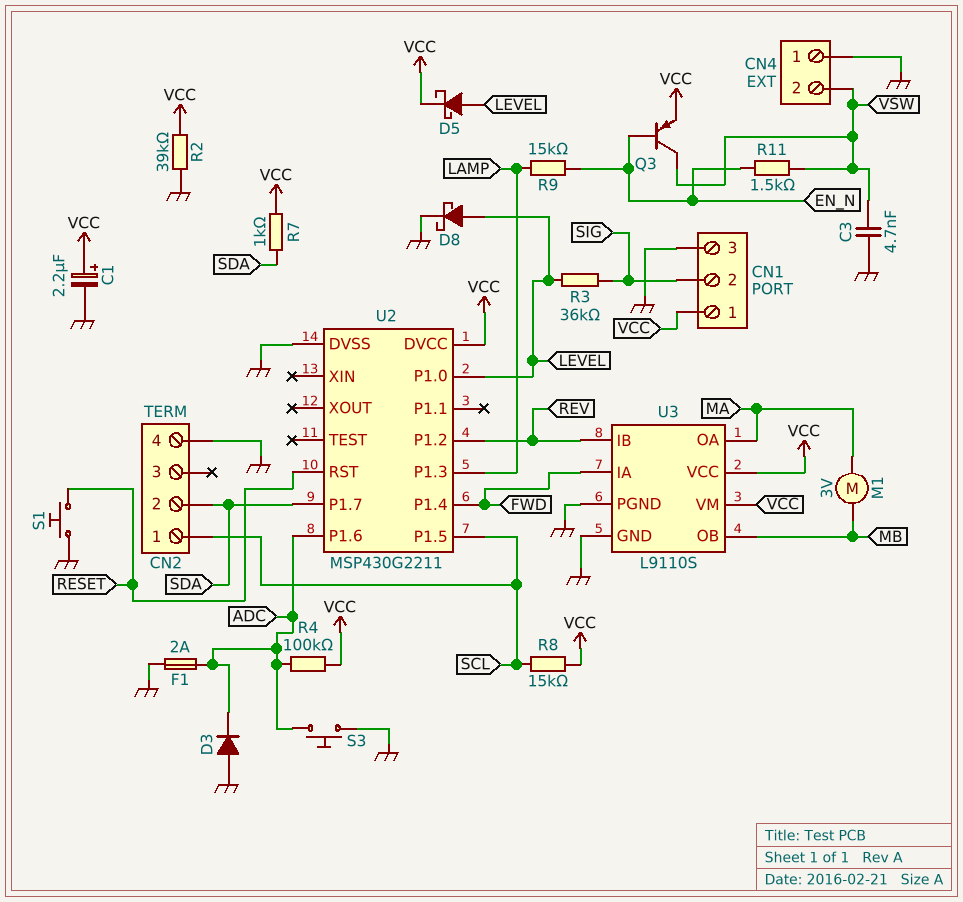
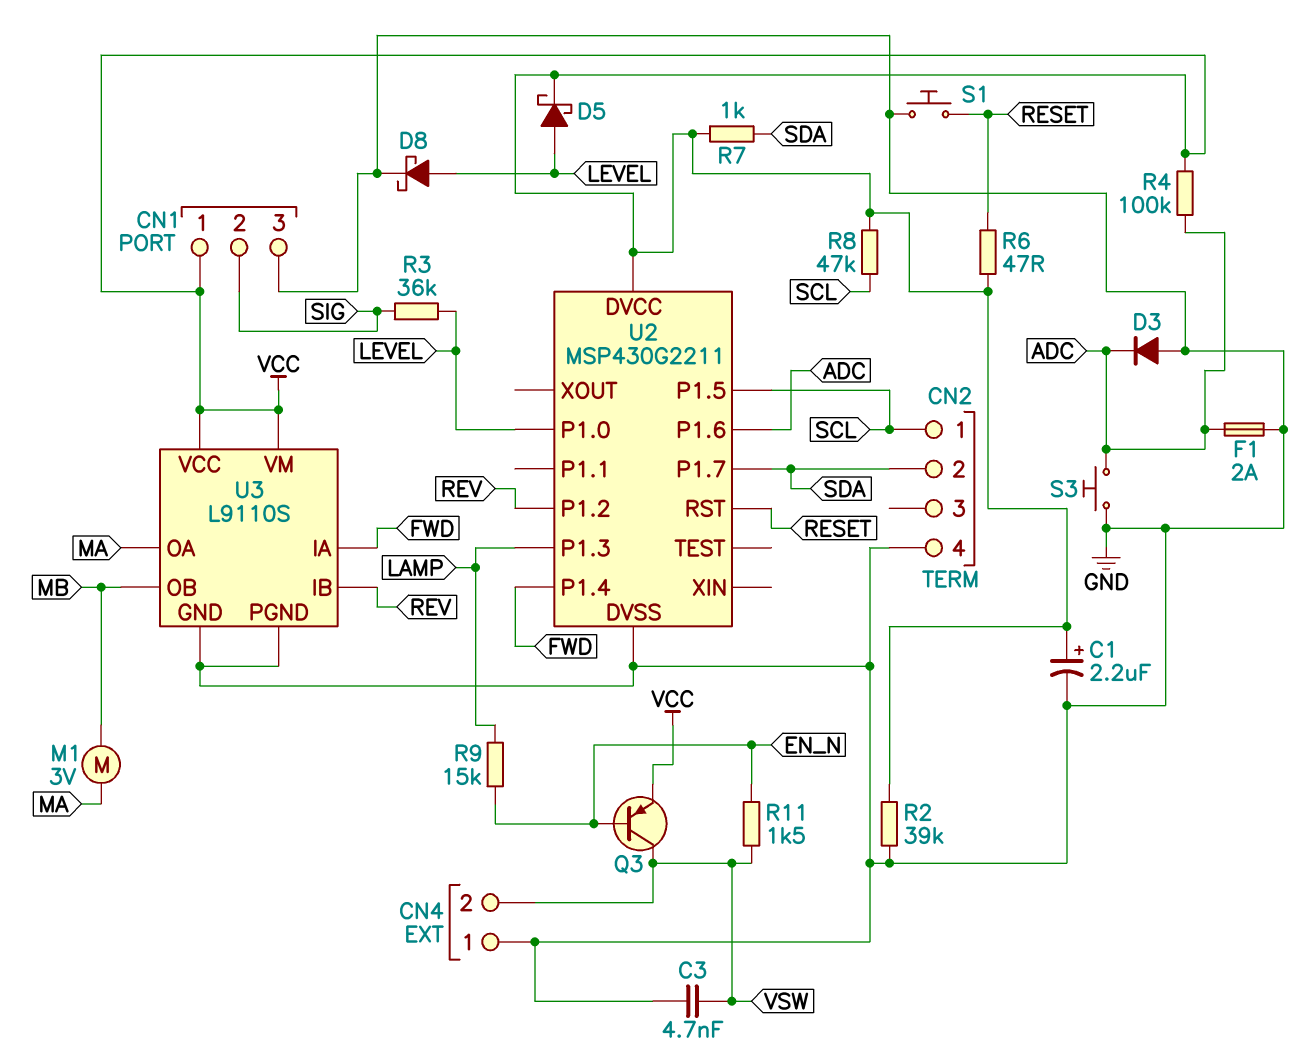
R6: none -> 47 (RESET, VCC)
R8: 15k (SCL, VCC) -> 47k (SCL, VCC)

